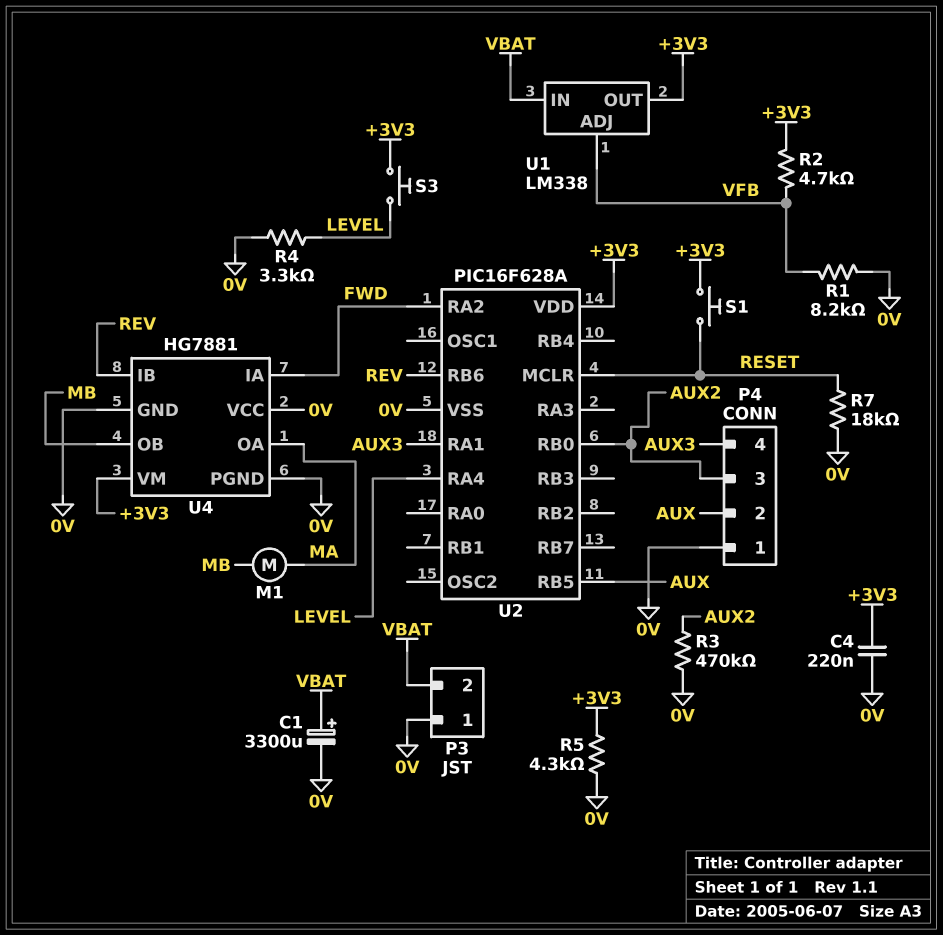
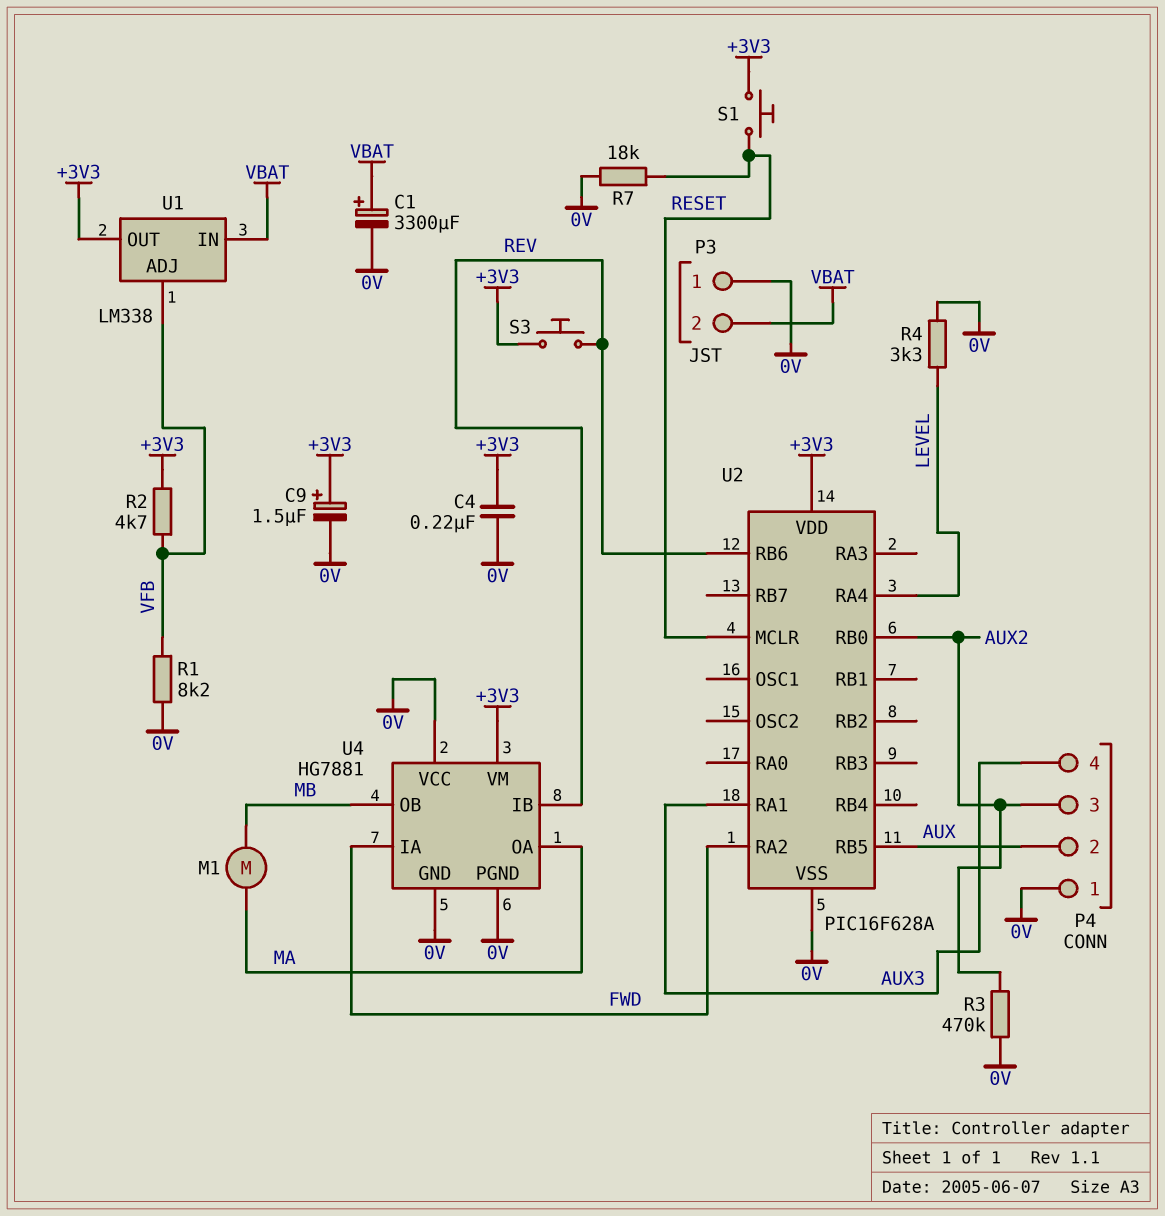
C9: none -> 1.5uF (plus +3V3, minus 0V)
R5: 4.3k (+3V3, 0V) -> none
S3: button (+3V3, LEVEL) -> button (+3V3, REV)

